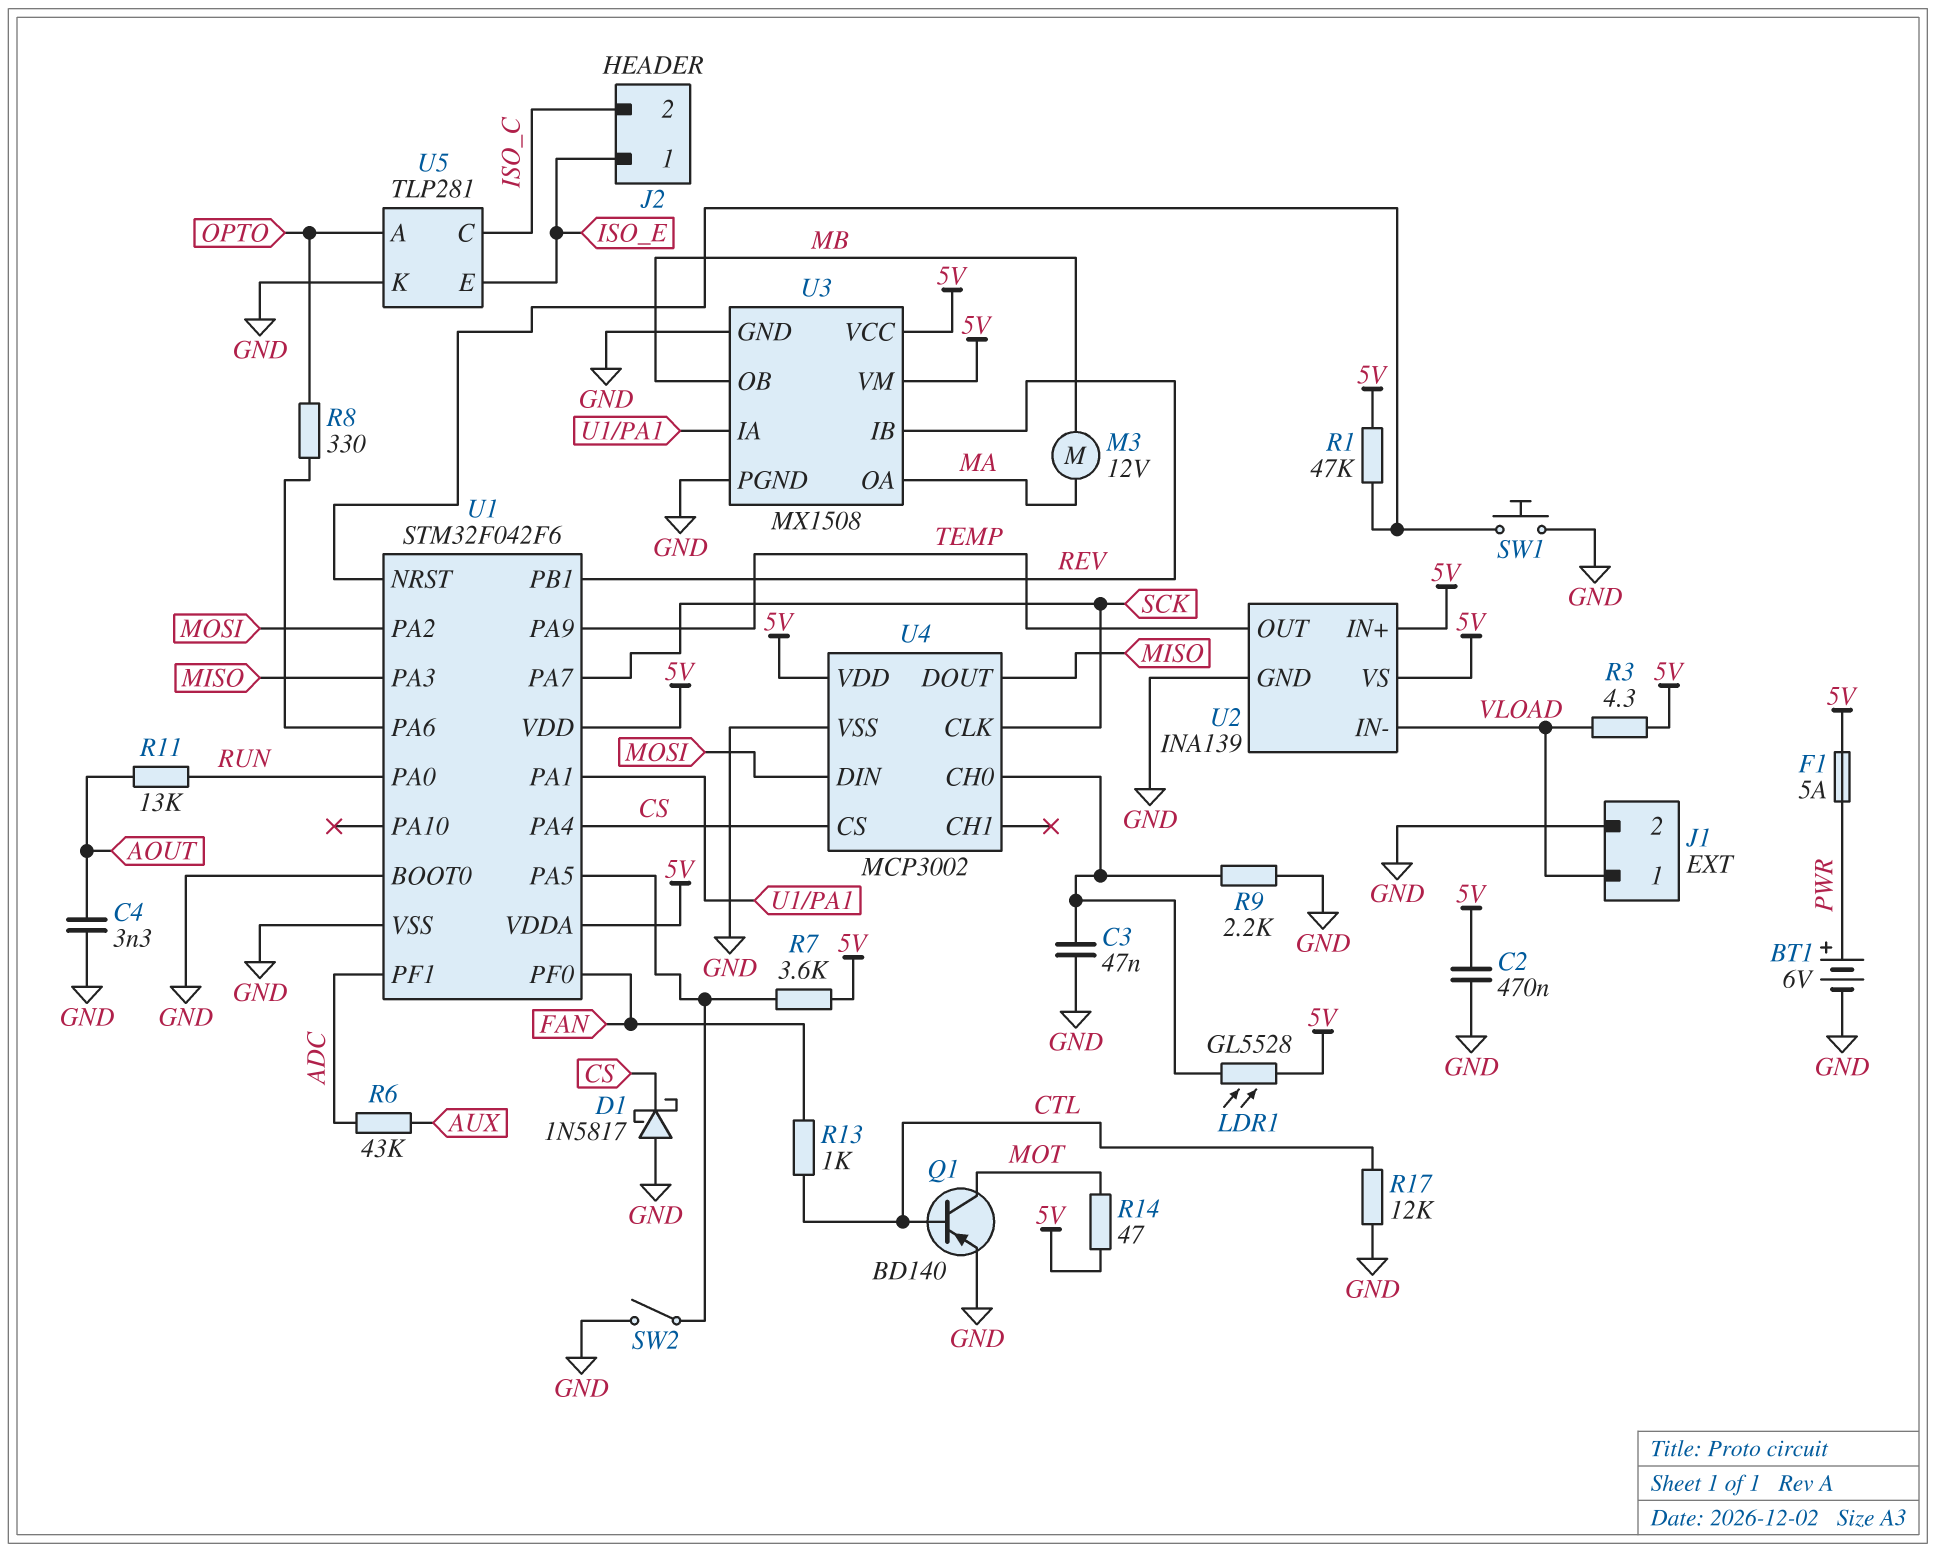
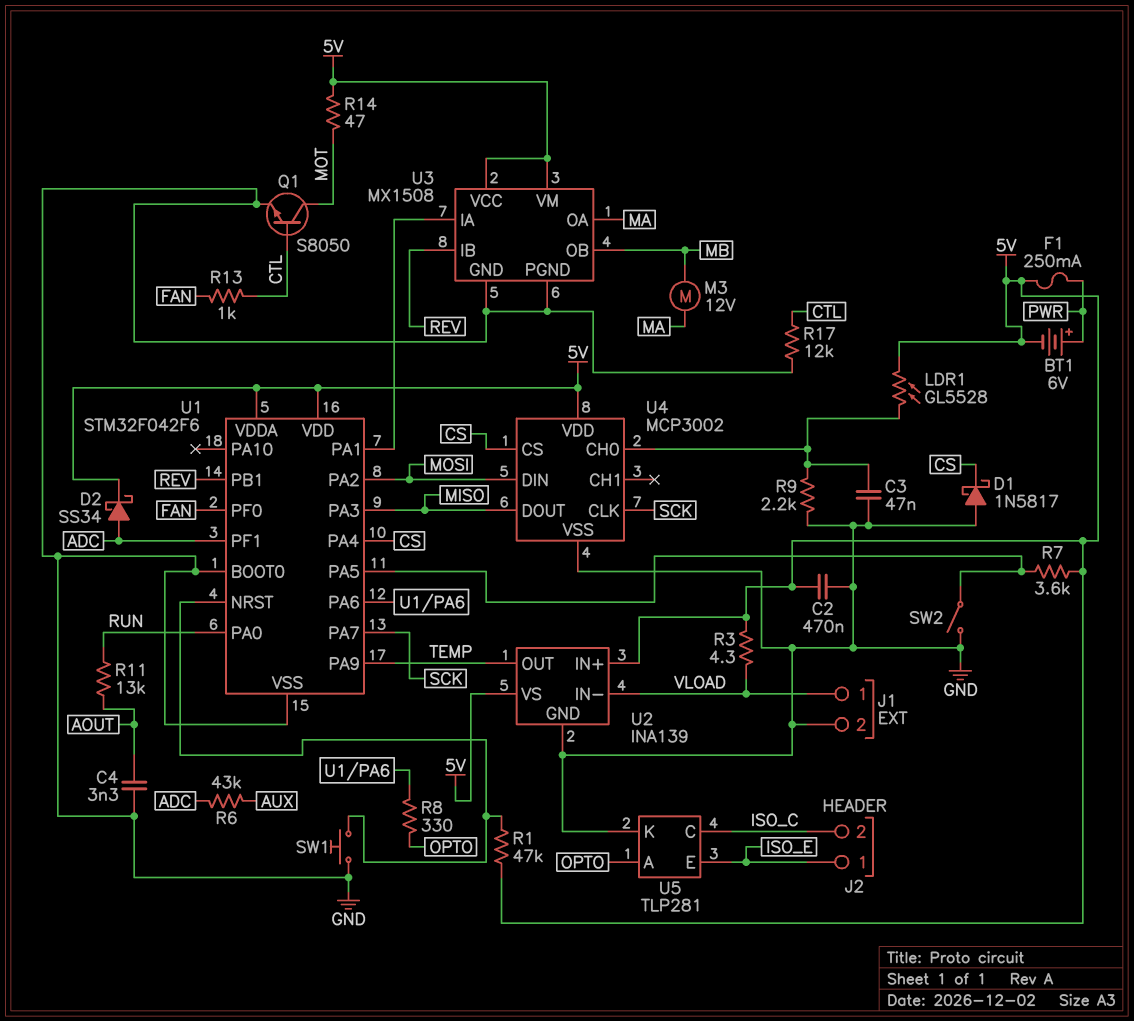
BT1: 6V (plus PWR, minus GND) -> 6V (plus PWR, minus 5V)
D2: none -> schottky SS34 (A ADC, K 5V)
F1: 5A (5V, PWR) -> 250mA (5V, PWR)
Q1: PNP BD140 (B CTL, C MOT, E GND) -> NPN S8050 (B CTL, C MOT, E GND)

